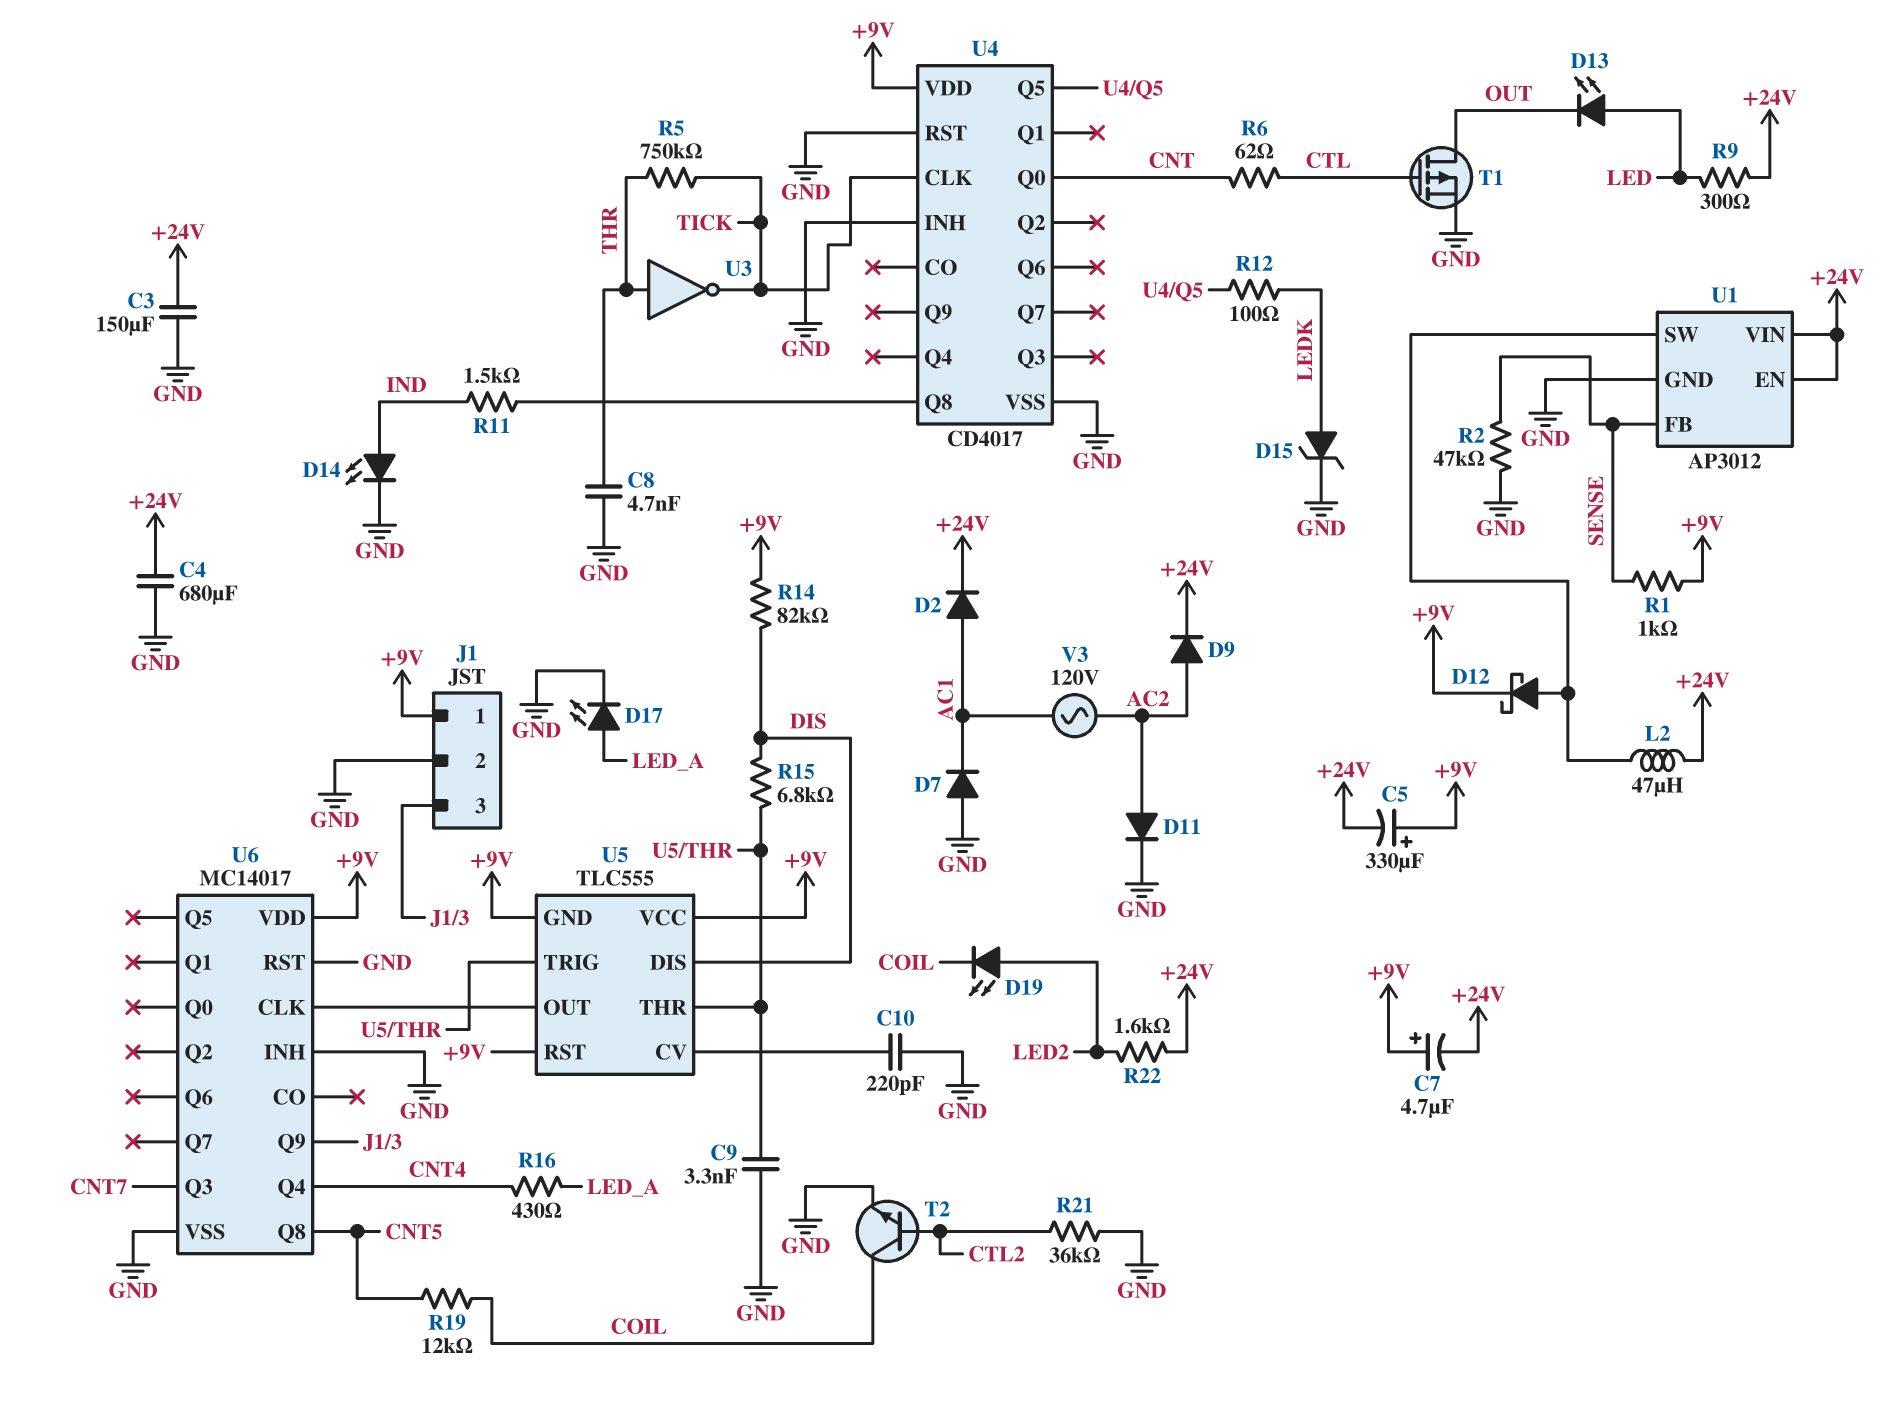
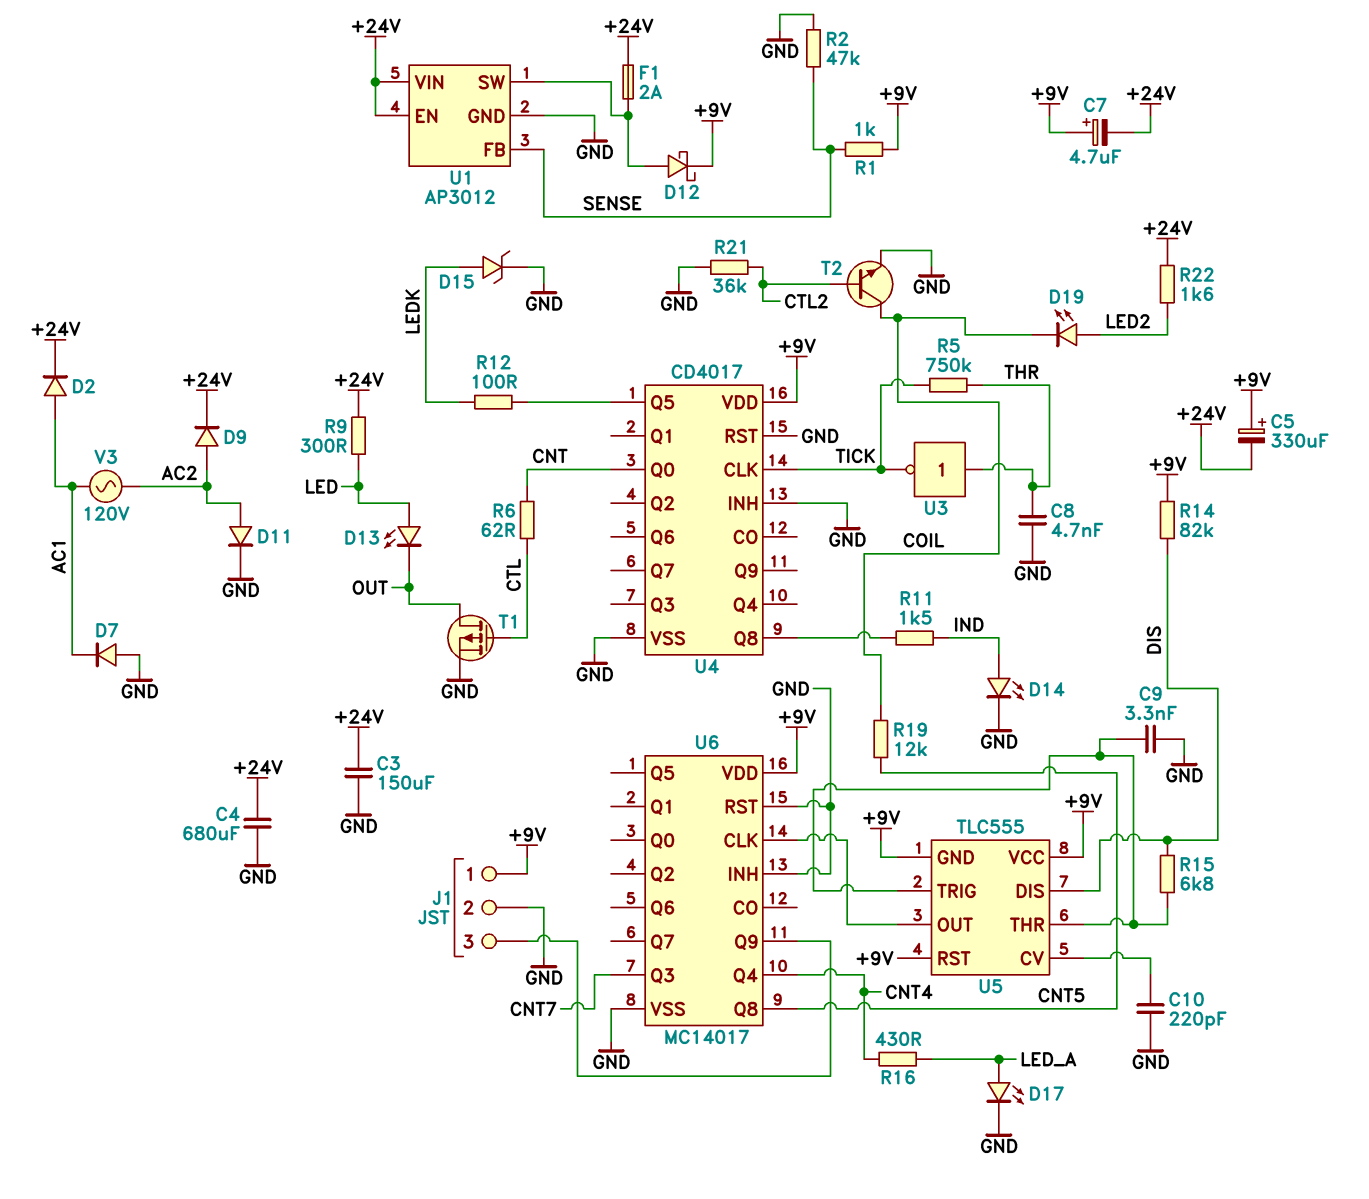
F1: none -> 2A (+24V, U1/SW)
L2: 47uH (+24V, U1/SW) -> none

